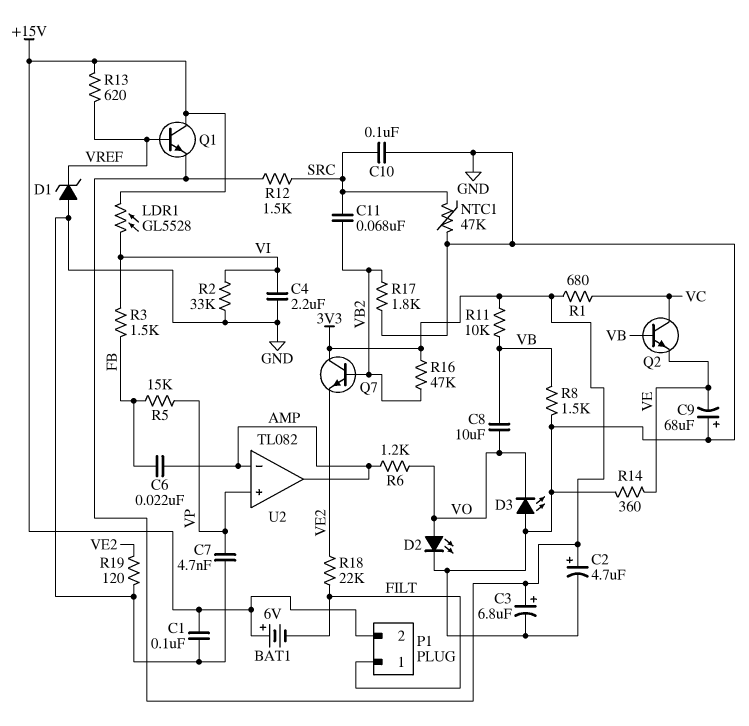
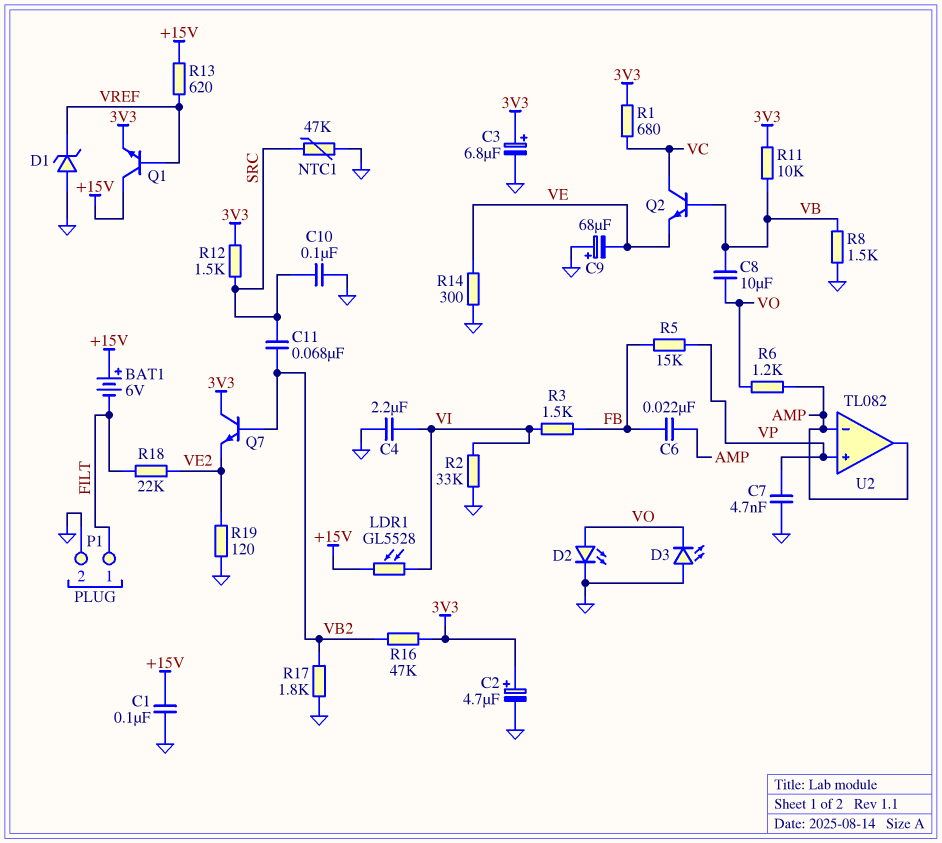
P1 pin 2: +15V -> GND
R14: 360 (GND, VE) -> 300 (GND, VE)

